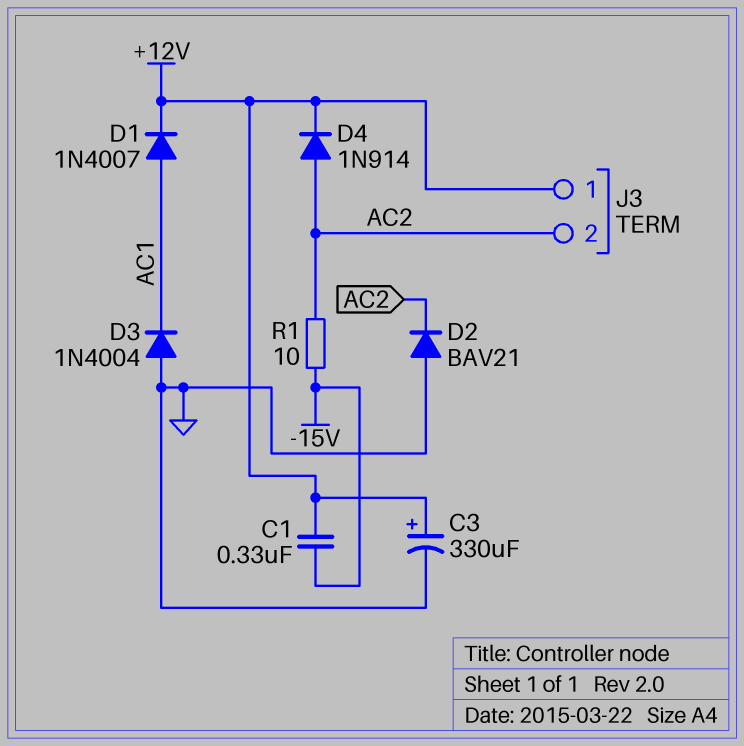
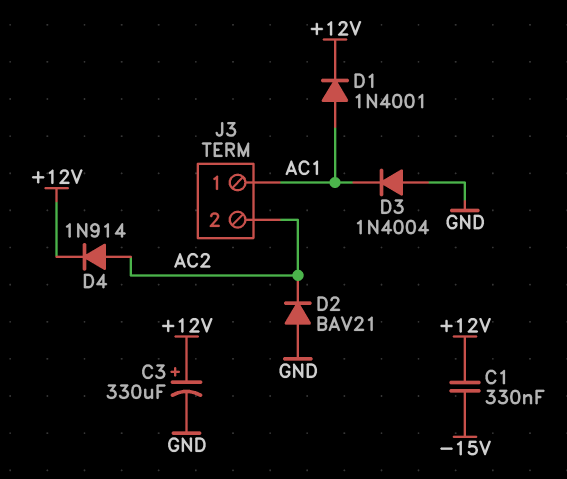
D1: diode 1N4007 (A AC1, K +12V) -> diode 1N4001 (A AC1, K +12V)
J3 pin 1: +12V -> AC1
R1: 10 (-15V, AC2) -> none

